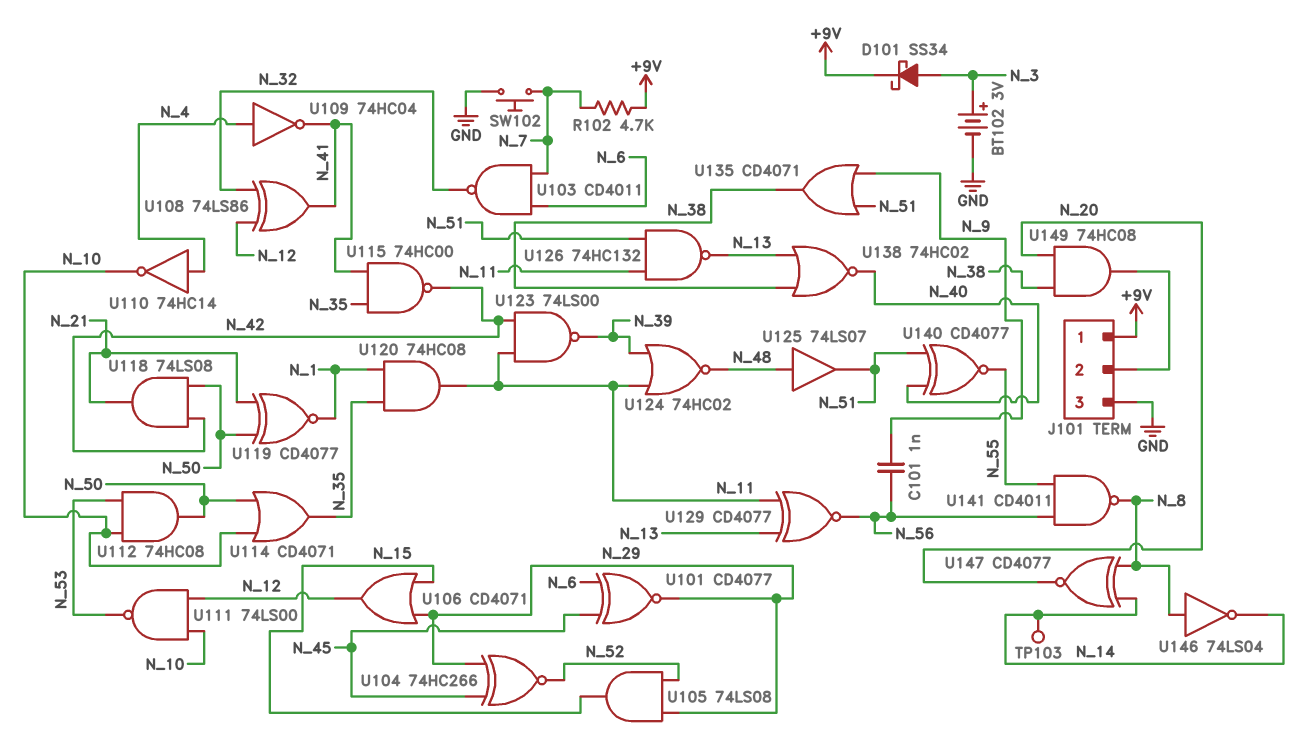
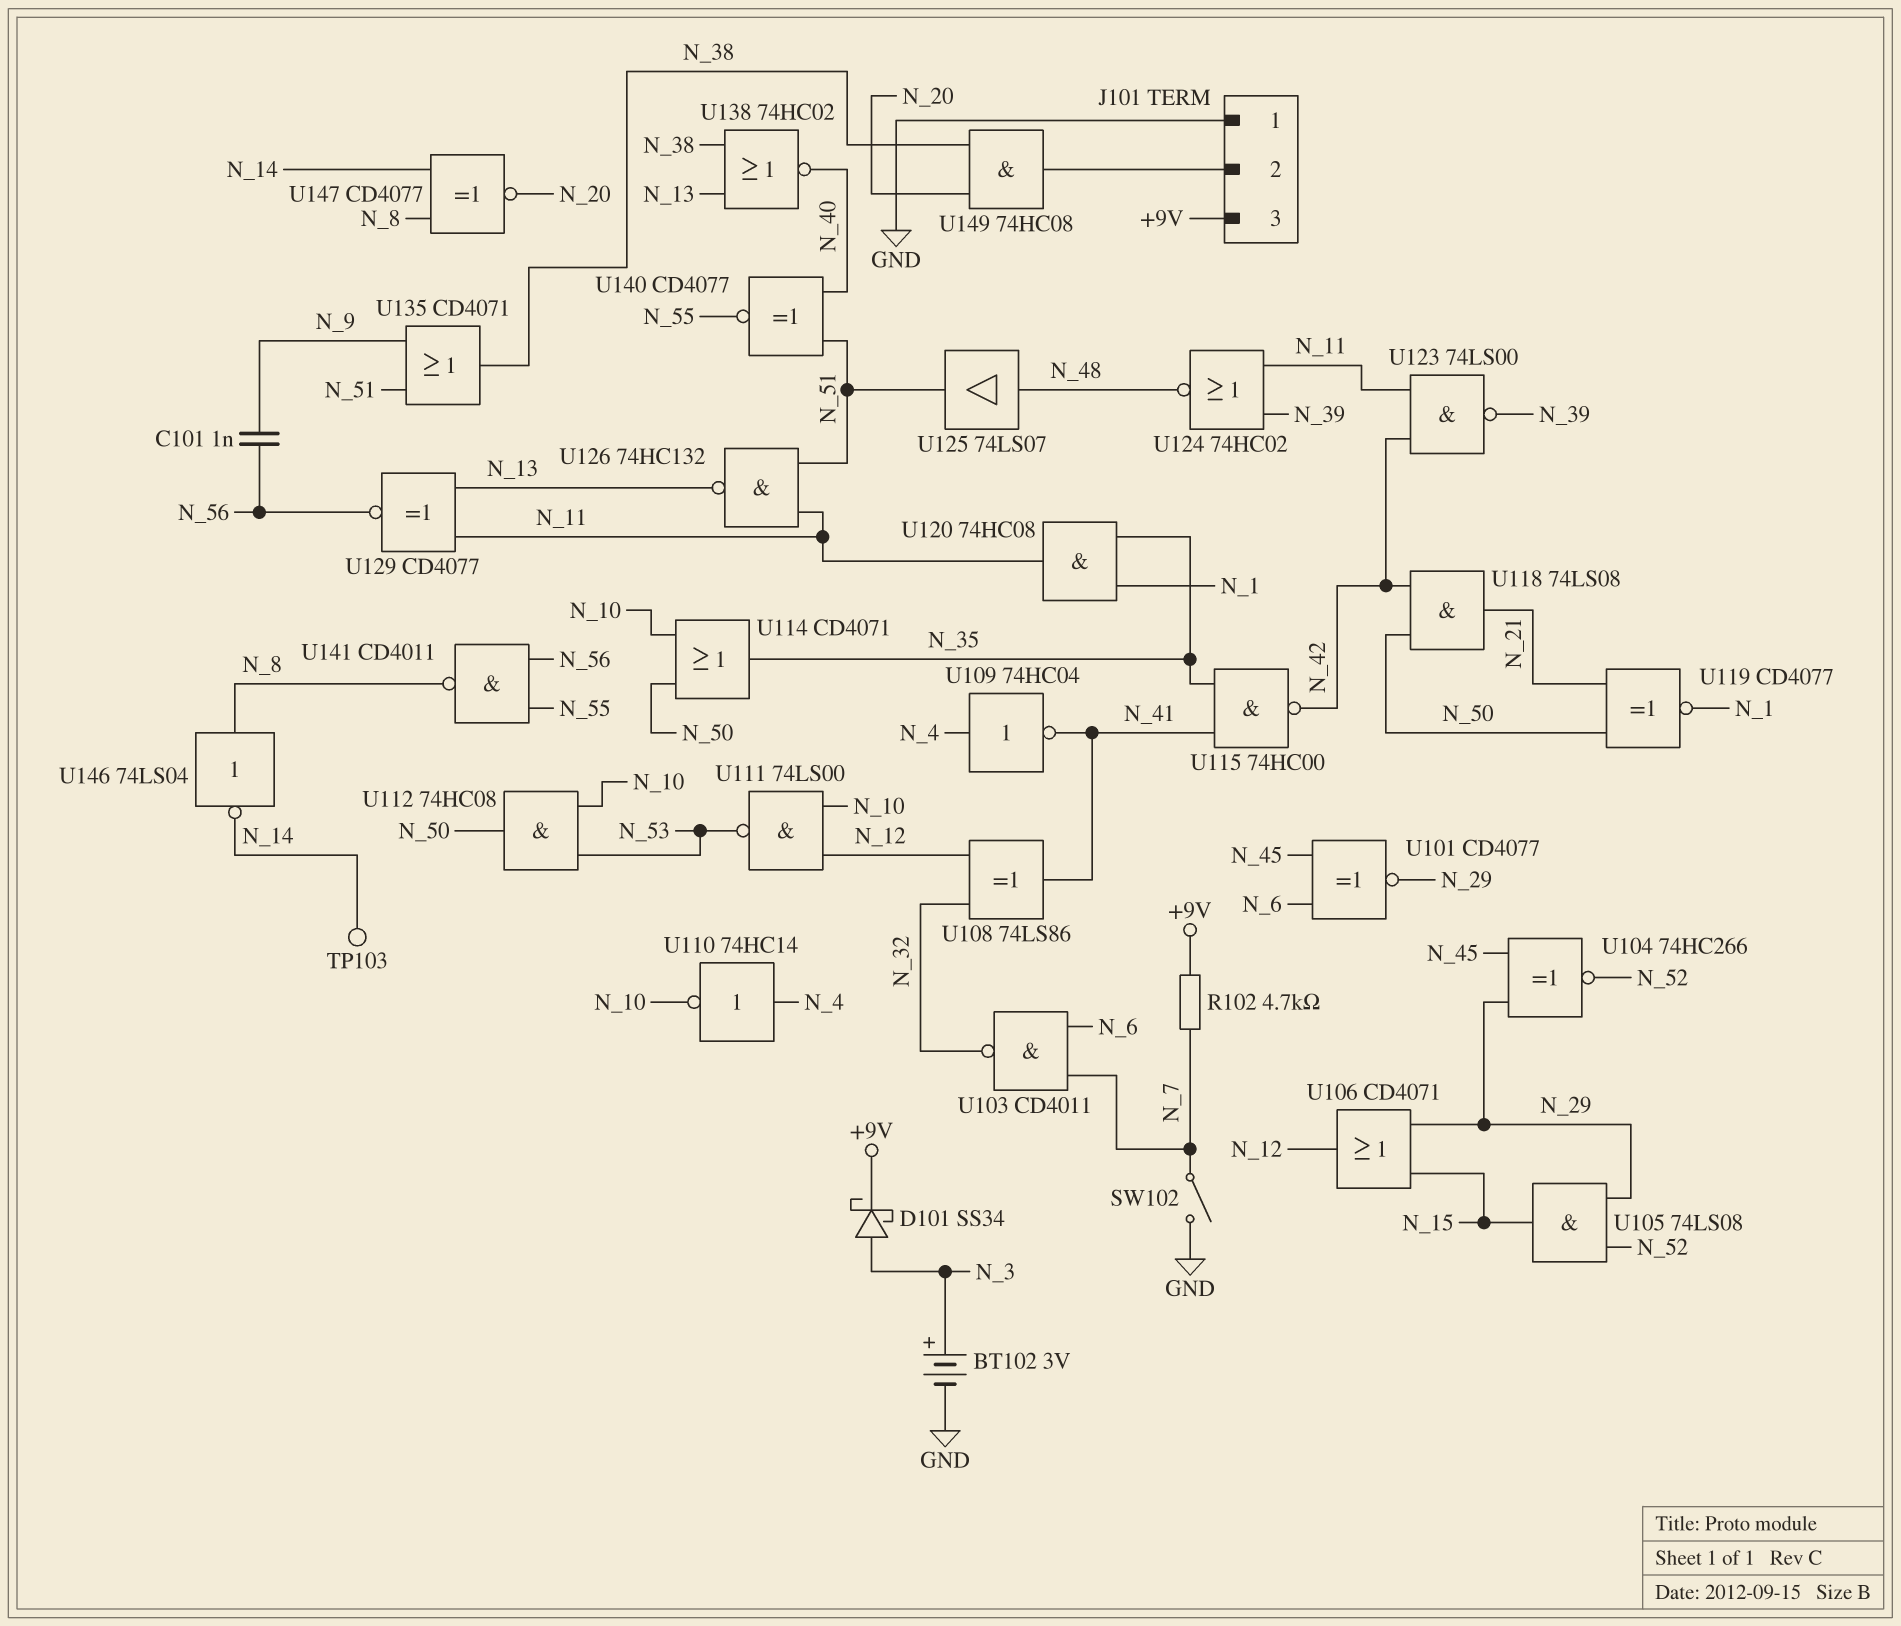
J101 pin 1: +9V -> GND
J101 pin 3: GND -> +9V
SW102: button (GND, N_7) -> switch (GND, N_7)

